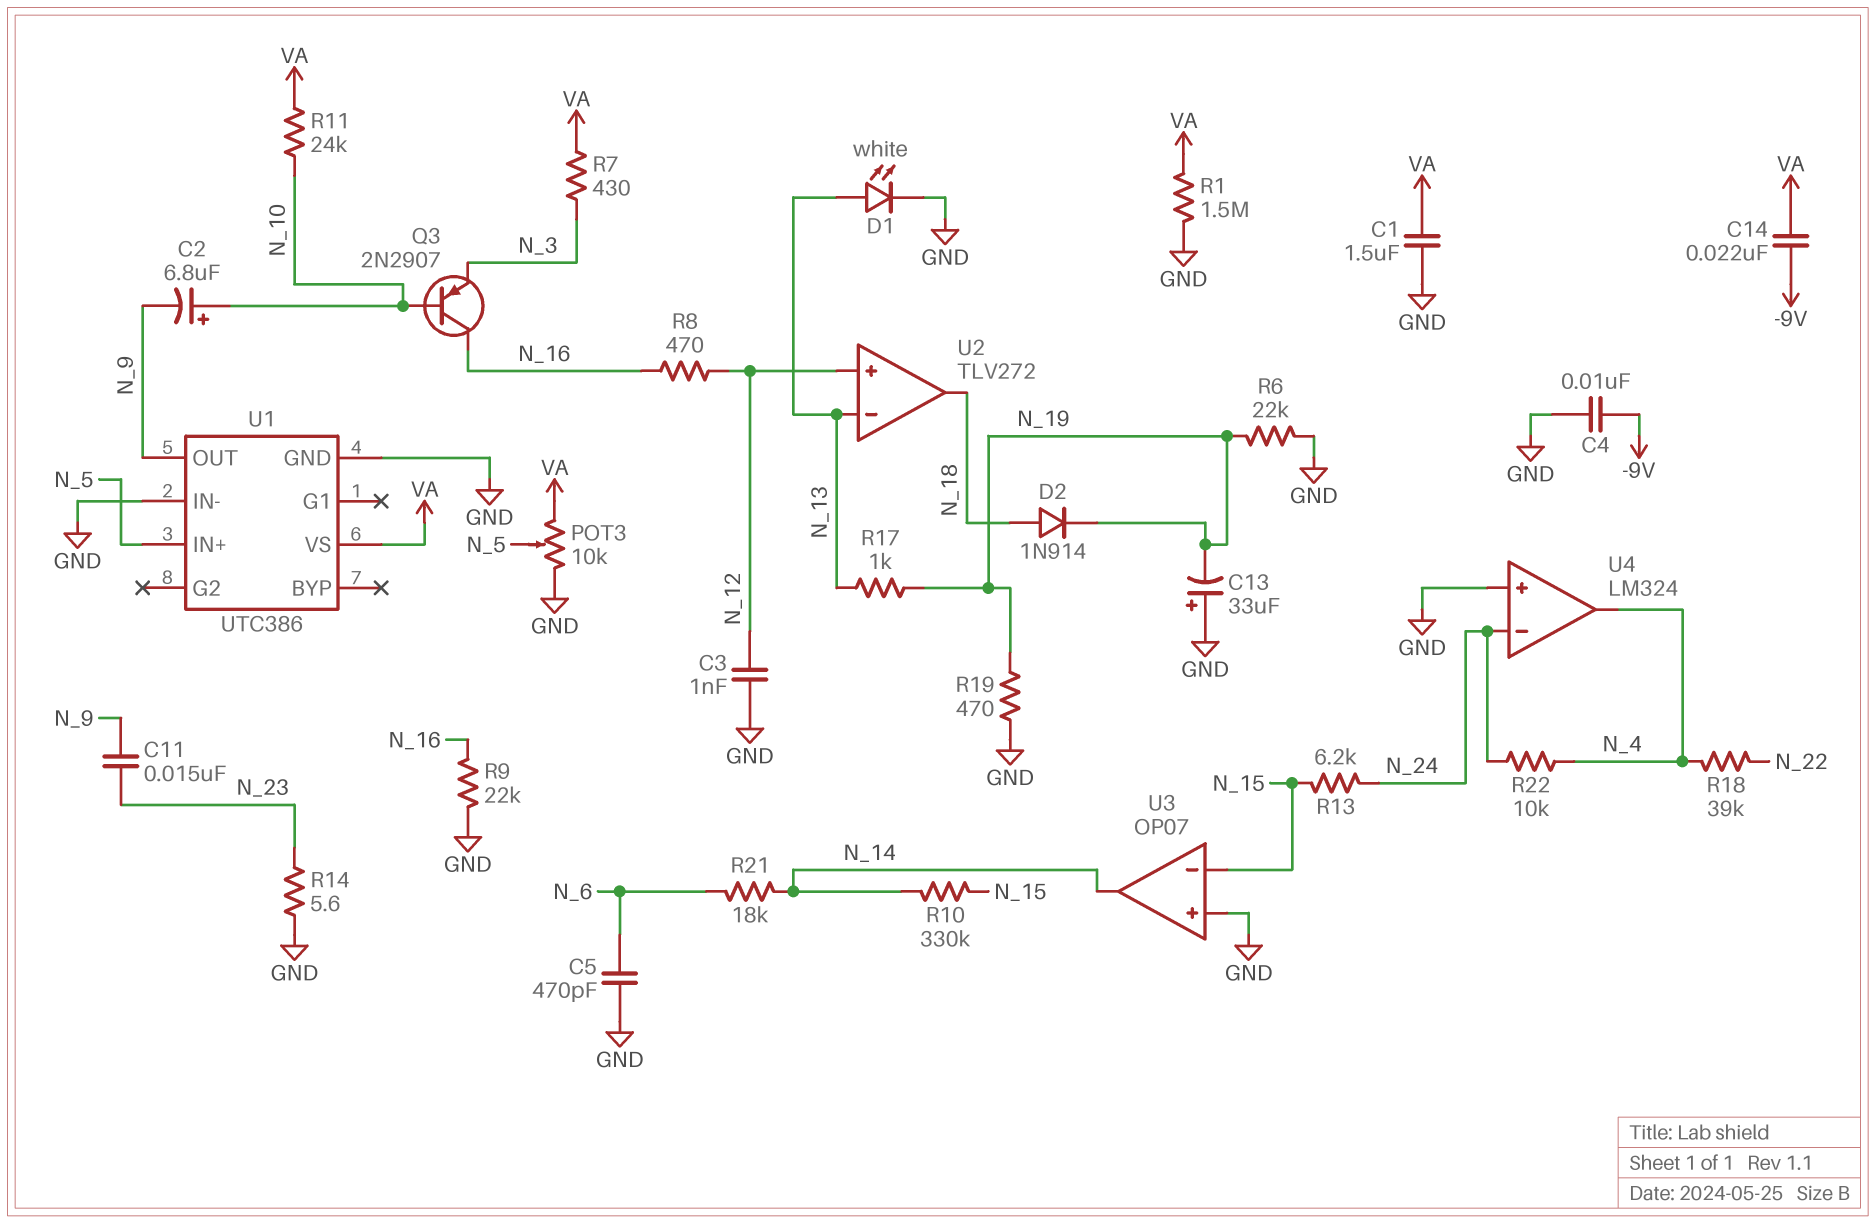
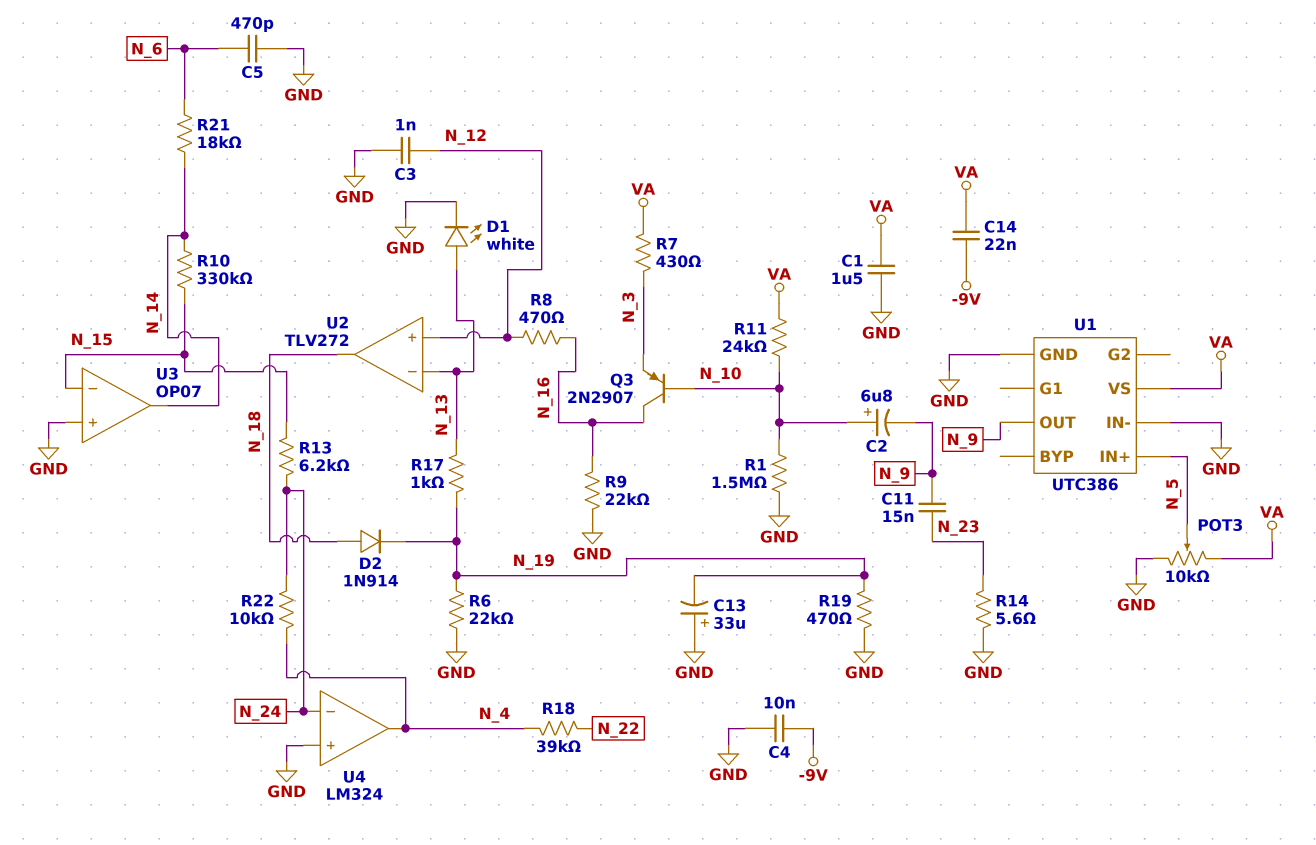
R1: 1.5M (GND, VA) -> 1.5M (GND, N_10)

